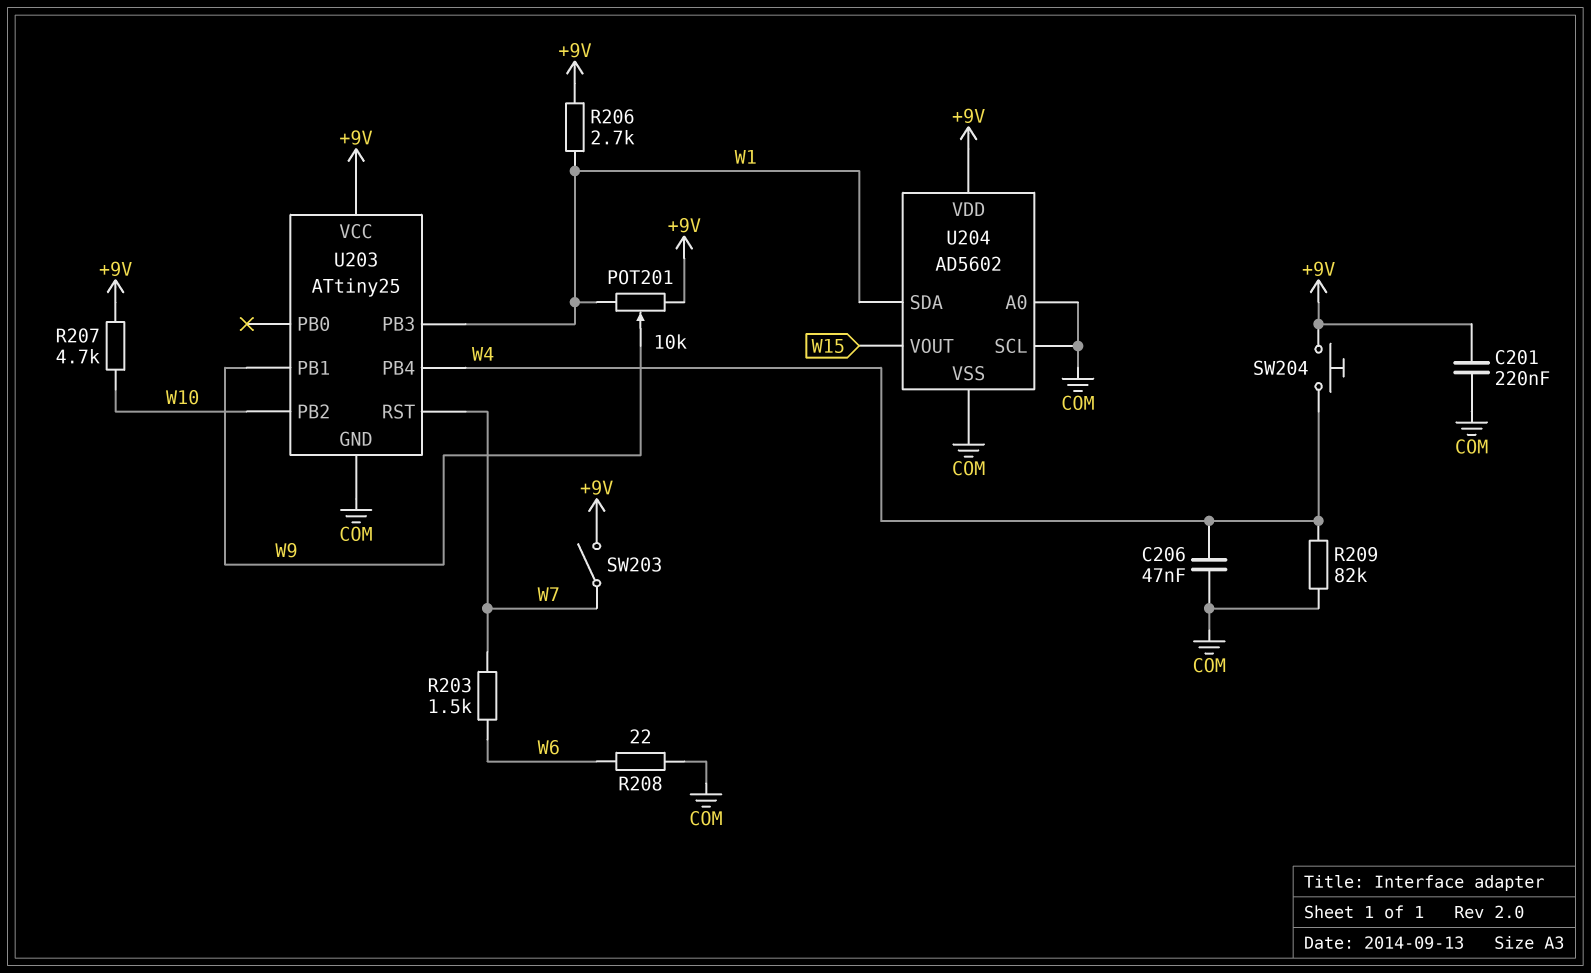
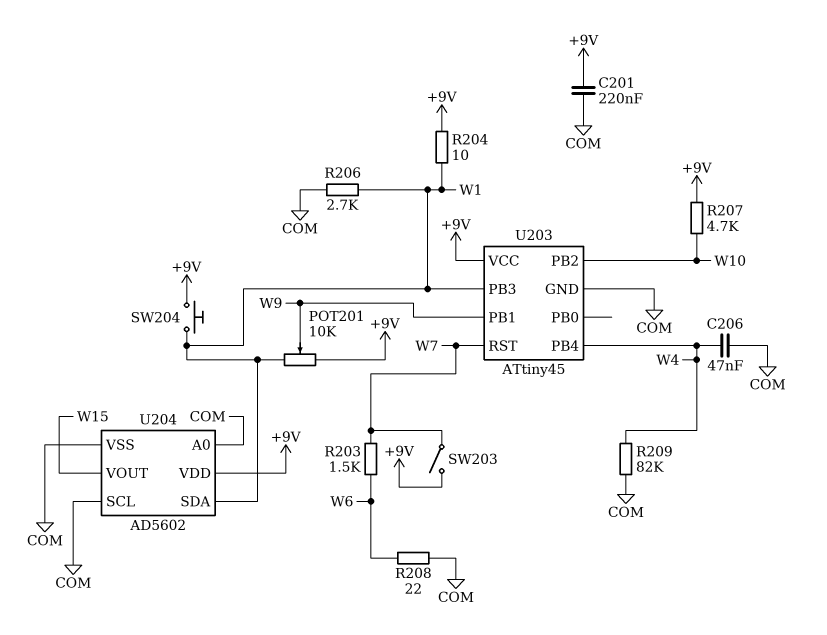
R204: none -> 10 (+9V, W1)
R206: 2.7k (+9V, W1) -> 2.7k (COM, W1)
SW204: button (+9V, W4) -> button (+9V, W1)
U203: ATtiny25 -> ATtiny45

